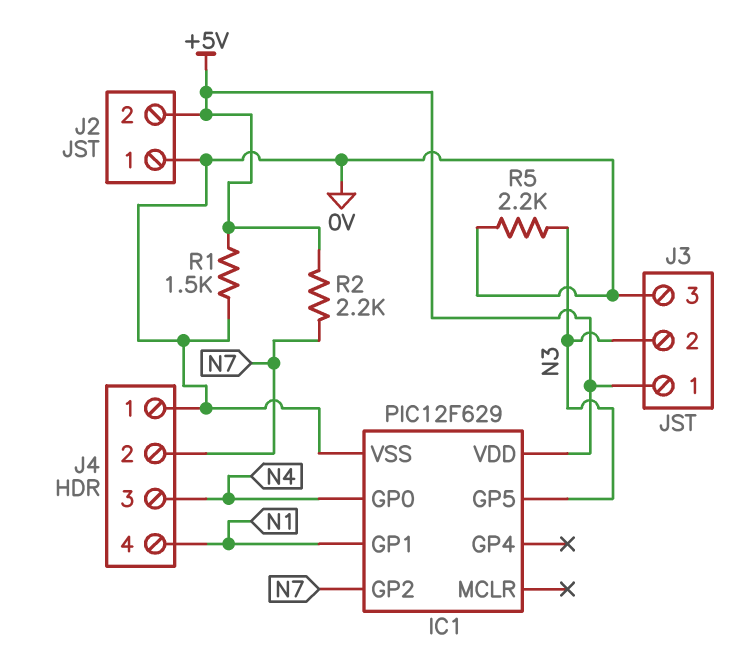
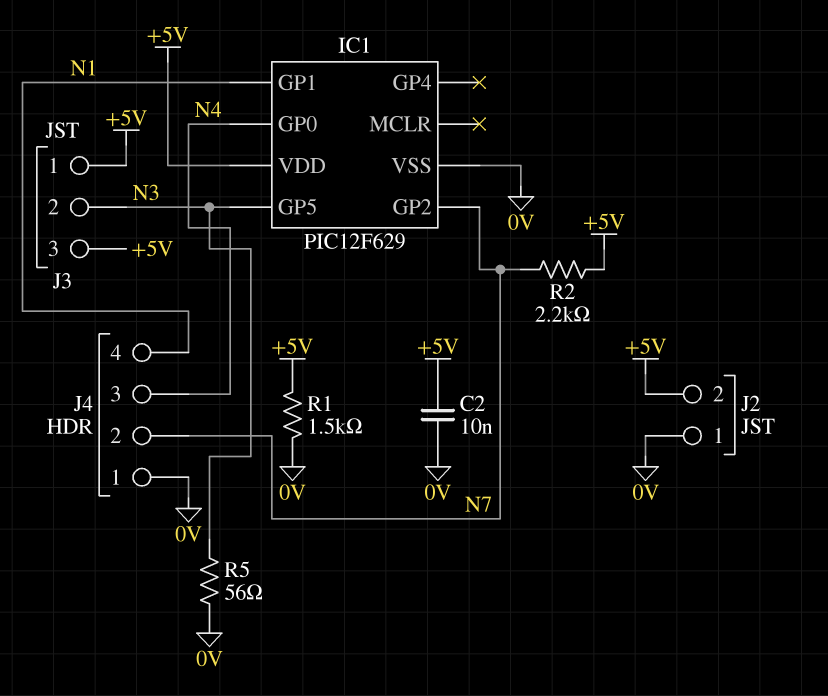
C2: none -> 10nF (+5V, 0V)
J3 pin 3: 0V -> +5V
R5: 2.2k (0V, N3) -> 56 (0V, N3)

